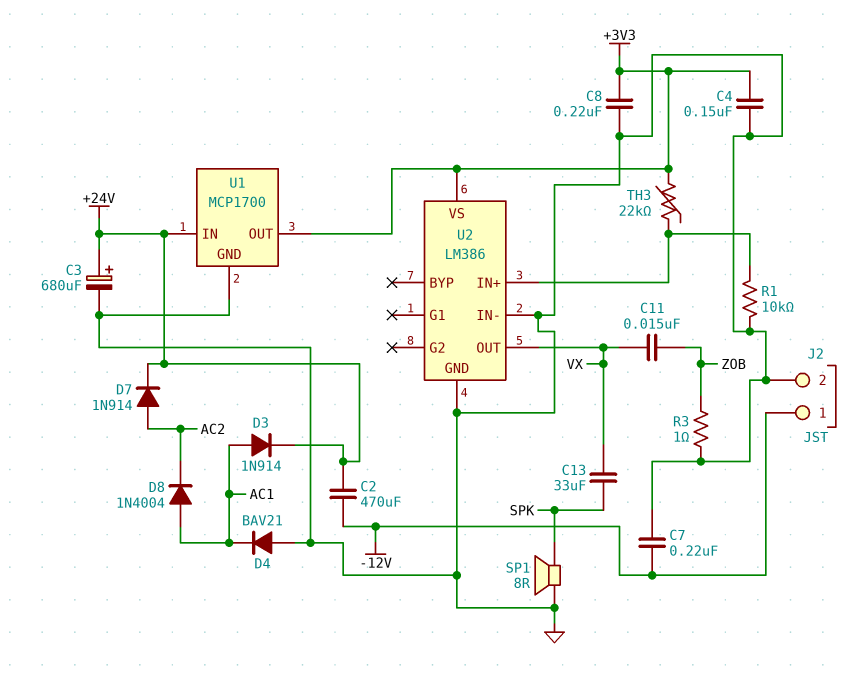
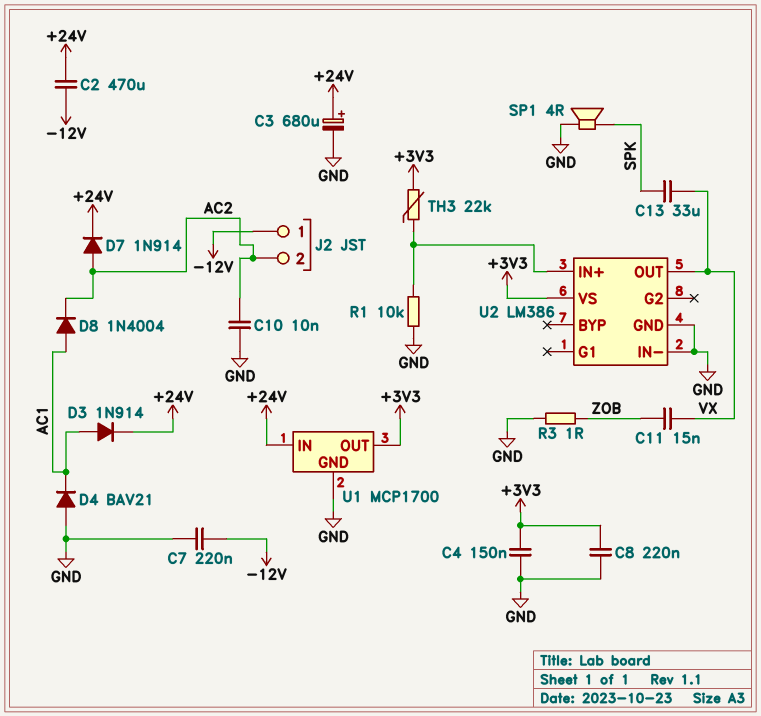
C10: none -> 10nF (AC2, GND)
J2 pin 2: GND -> AC2
SP1: speaker 8R (GND, SPK) -> speaker 4R (GND, SPK)

